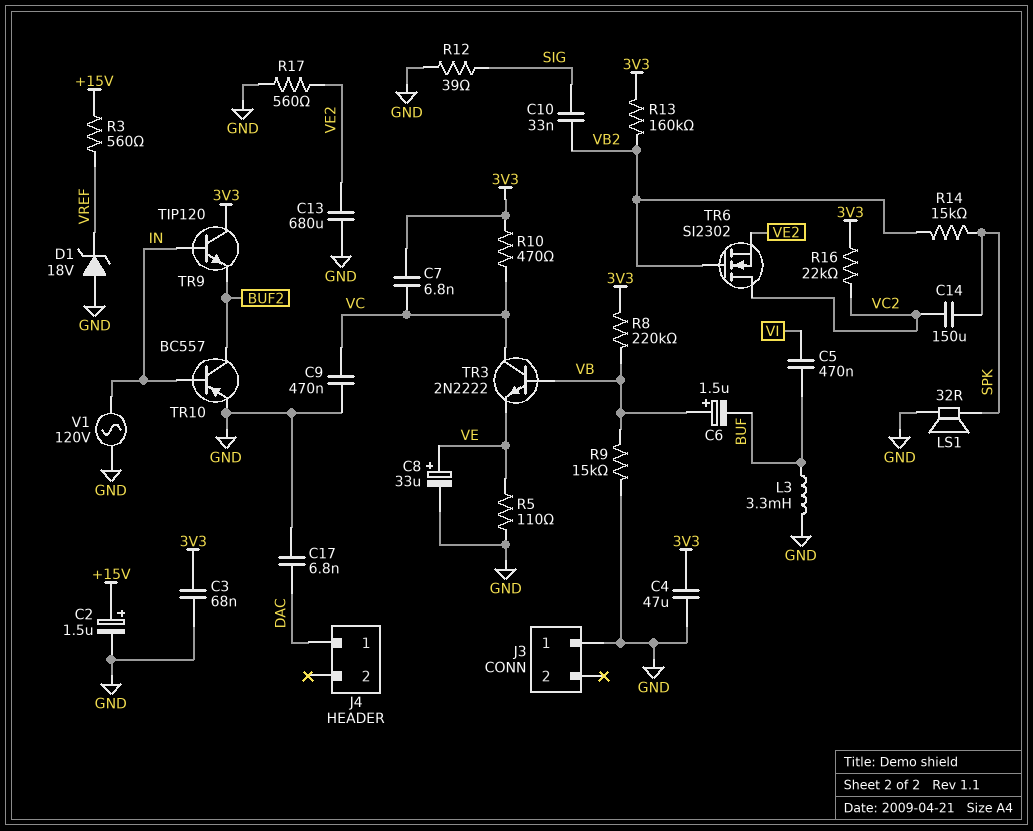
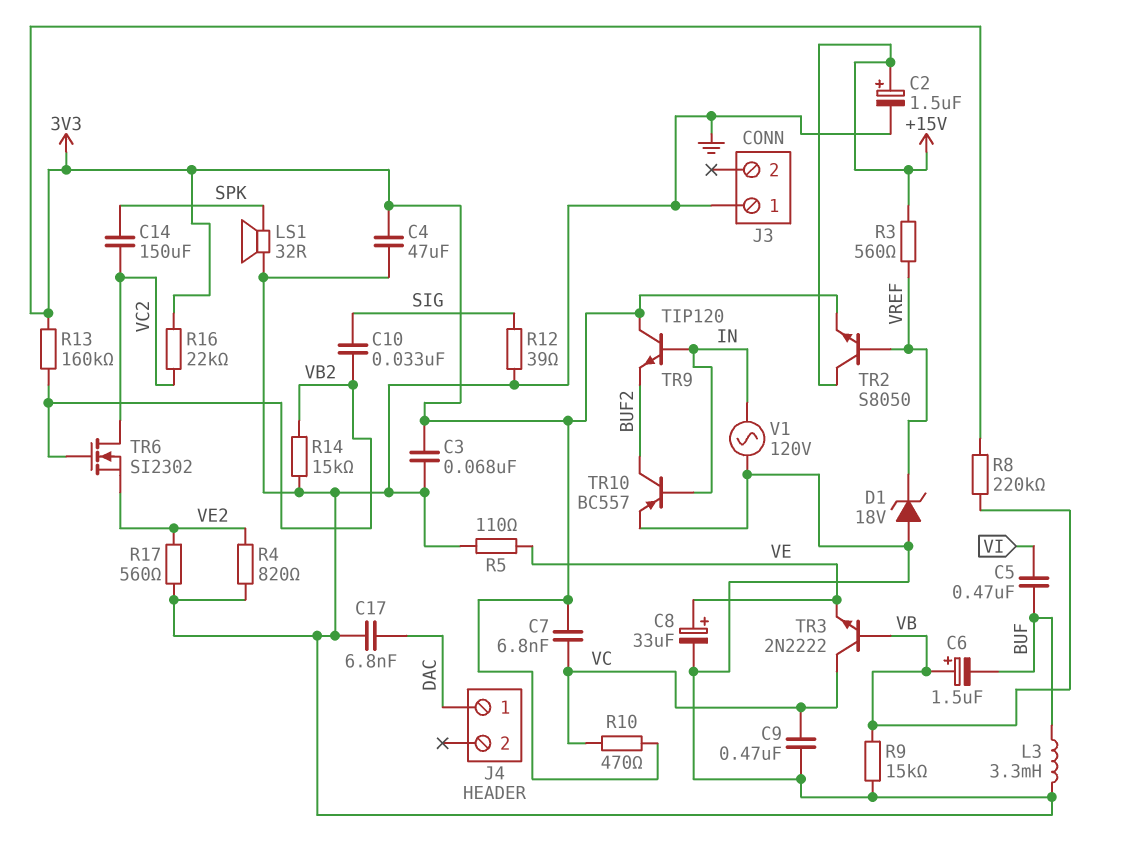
C13: 680uF (GND, VE2) -> none
R4: none -> 820 (GND, VE2)
R14: 15k (SPK, VB2) -> 15k (GND, VB2)
TR2: none -> NPN S8050 (B VREF, C +15V, E 3V3)

